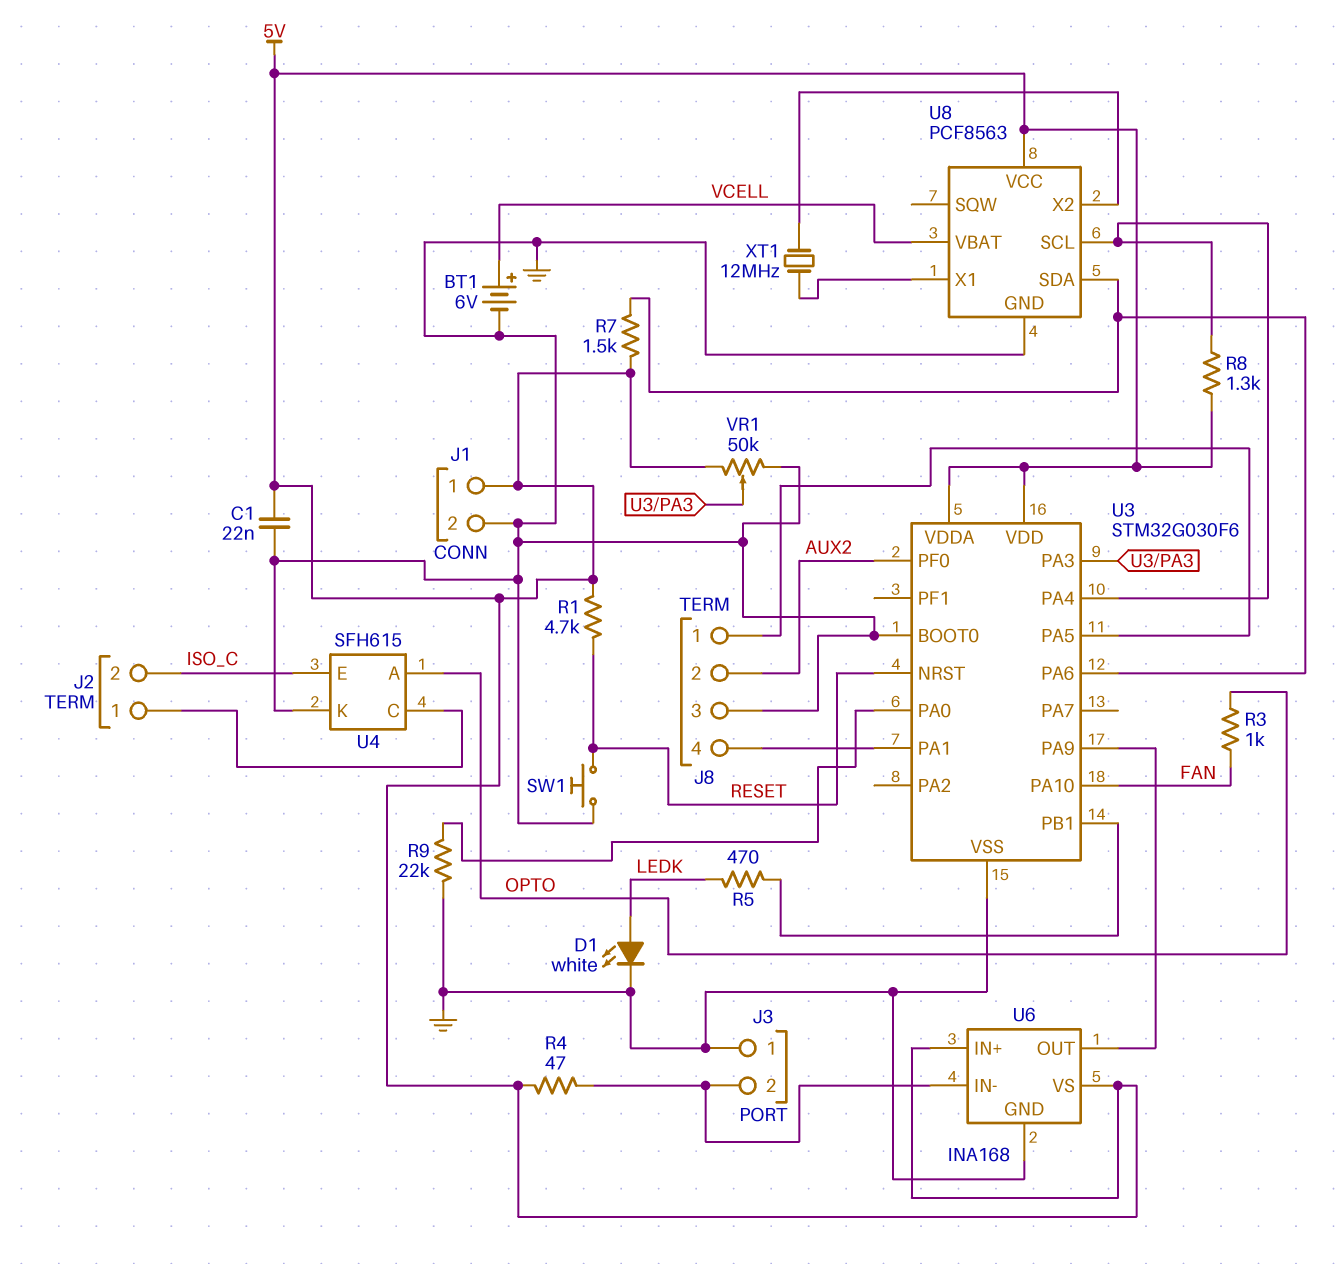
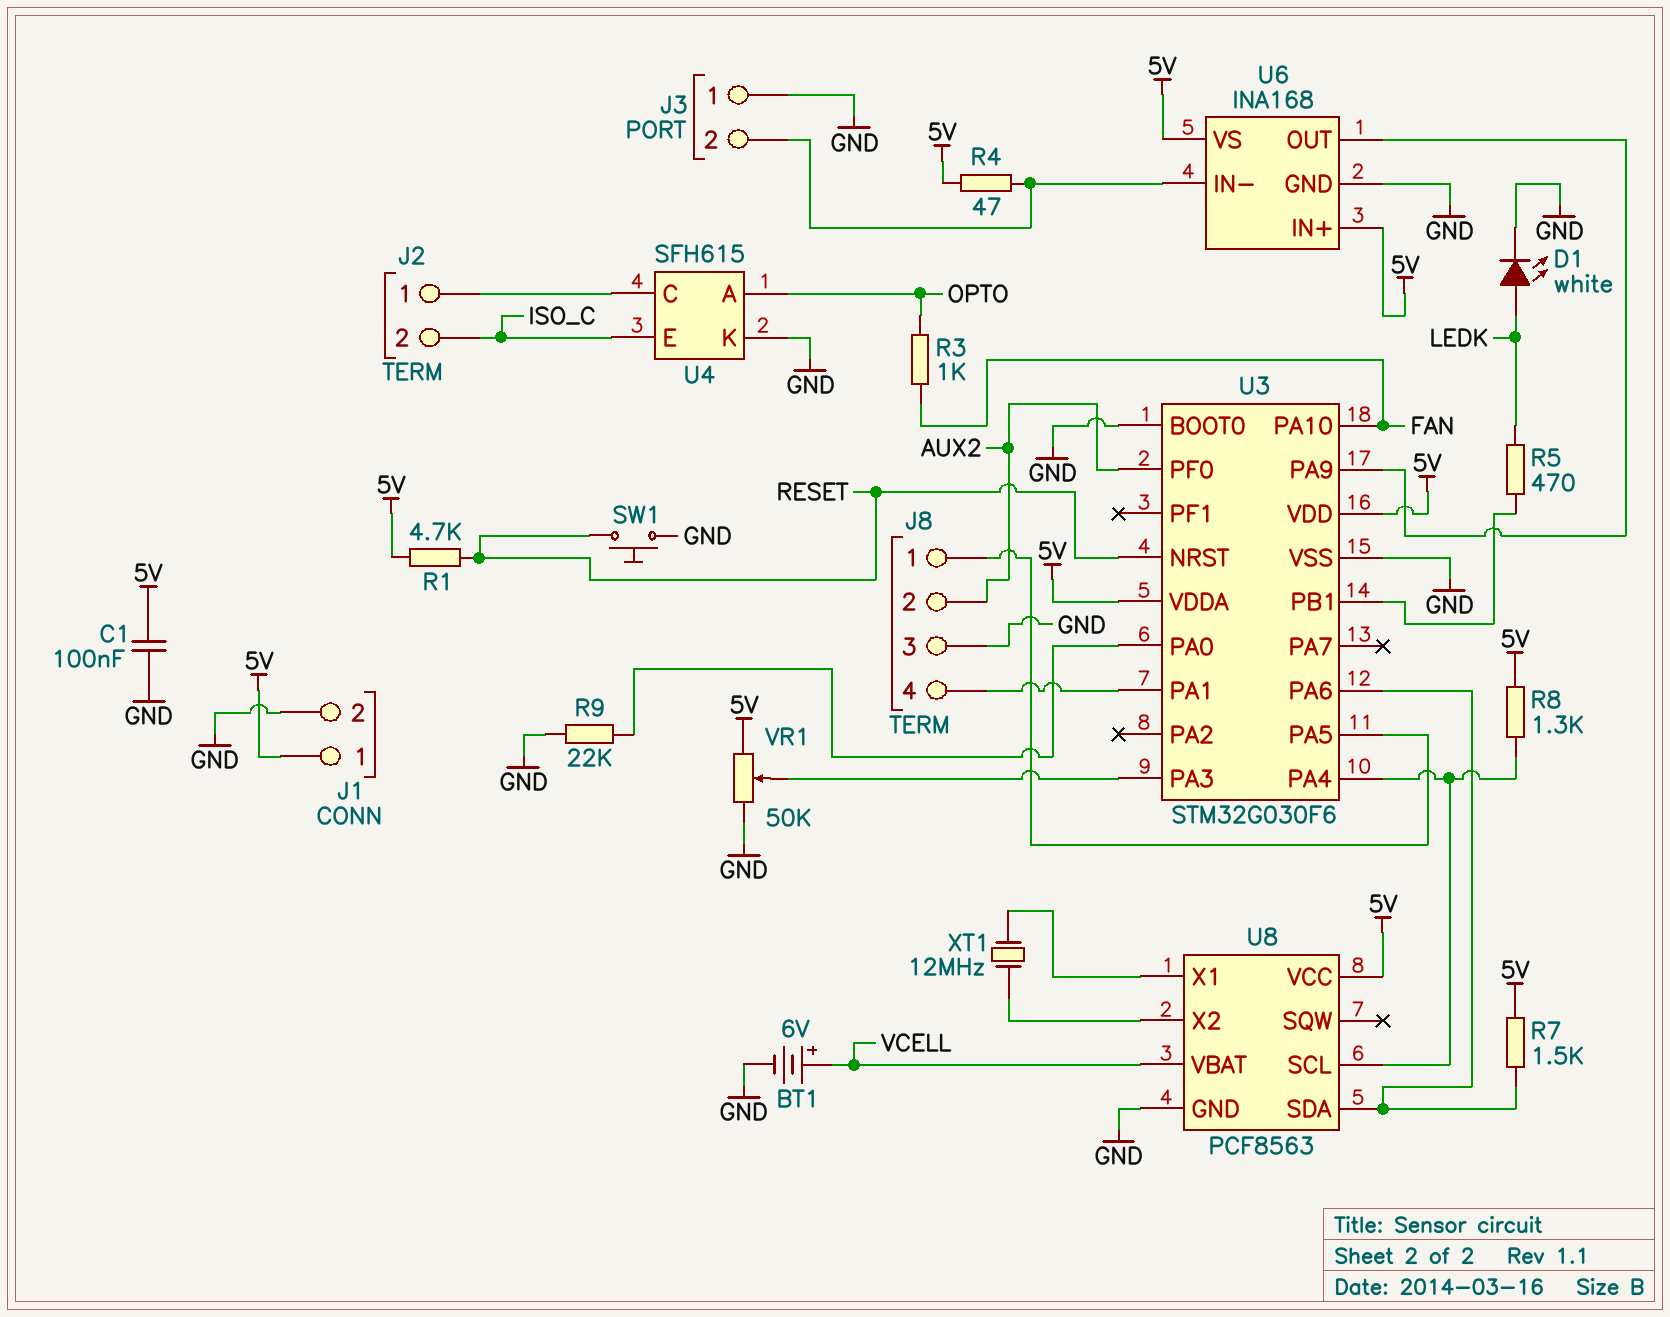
C1: 22nF (5V, GND) -> 100nF (5V, GND)

